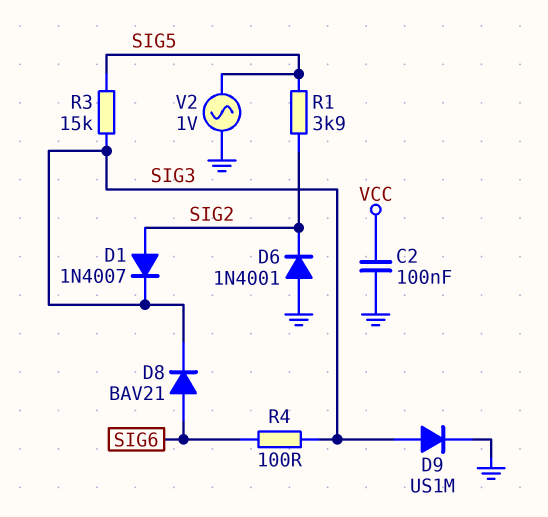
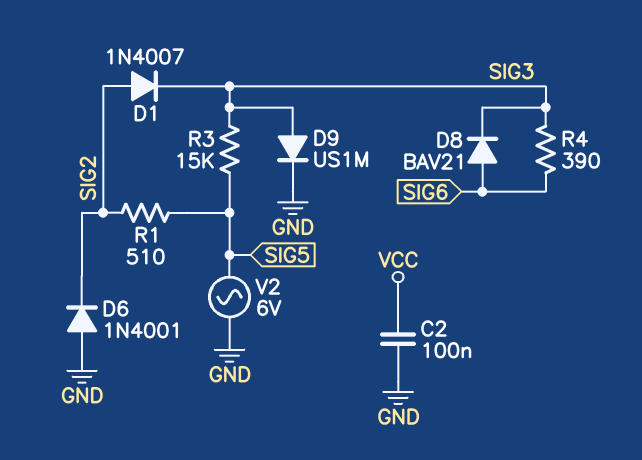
R1: 3.9k (SIG2, SIG5) -> 510 (SIG2, SIG5)
R4: 100 (SIG3, SIG6) -> 390 (SIG3, SIG6)
V2: AC 1V (GND, SIG5) -> AC 6V (GND, SIG5)

